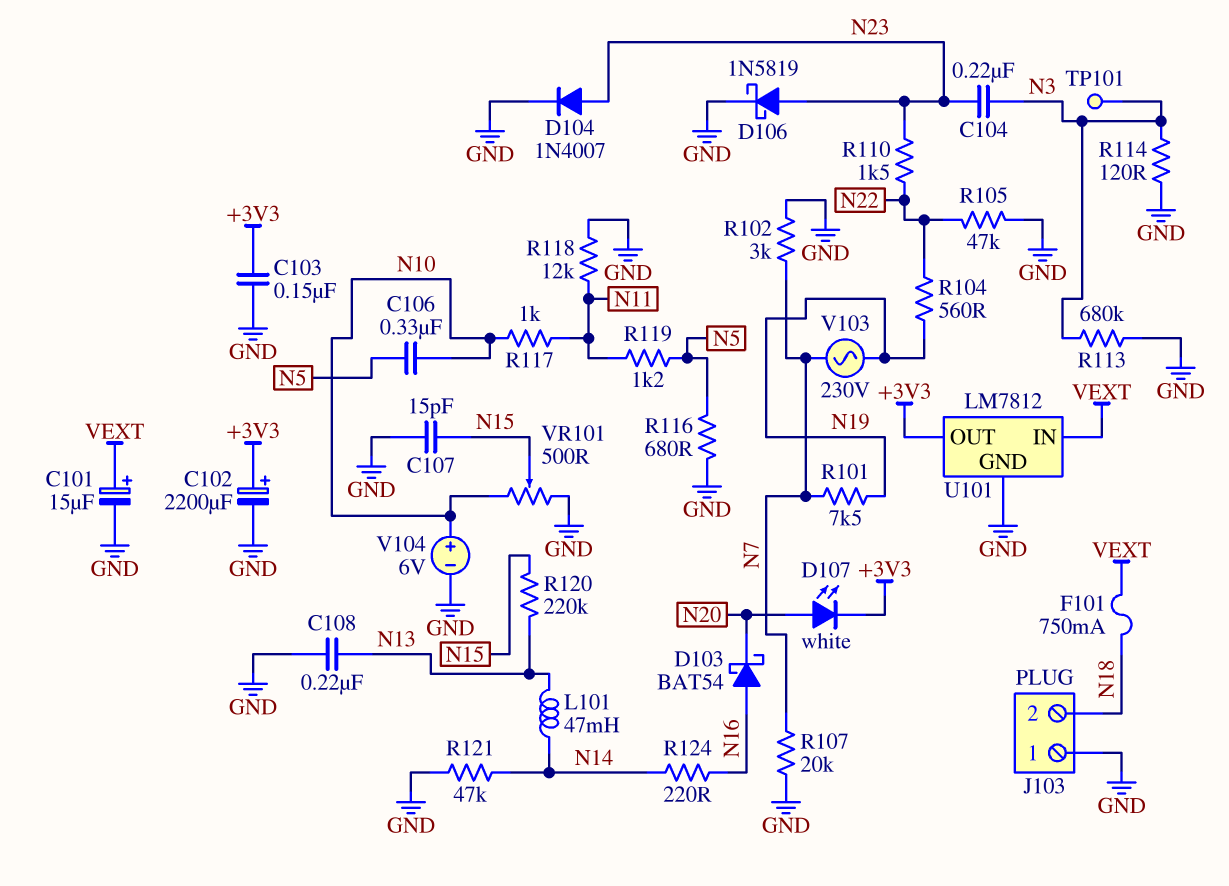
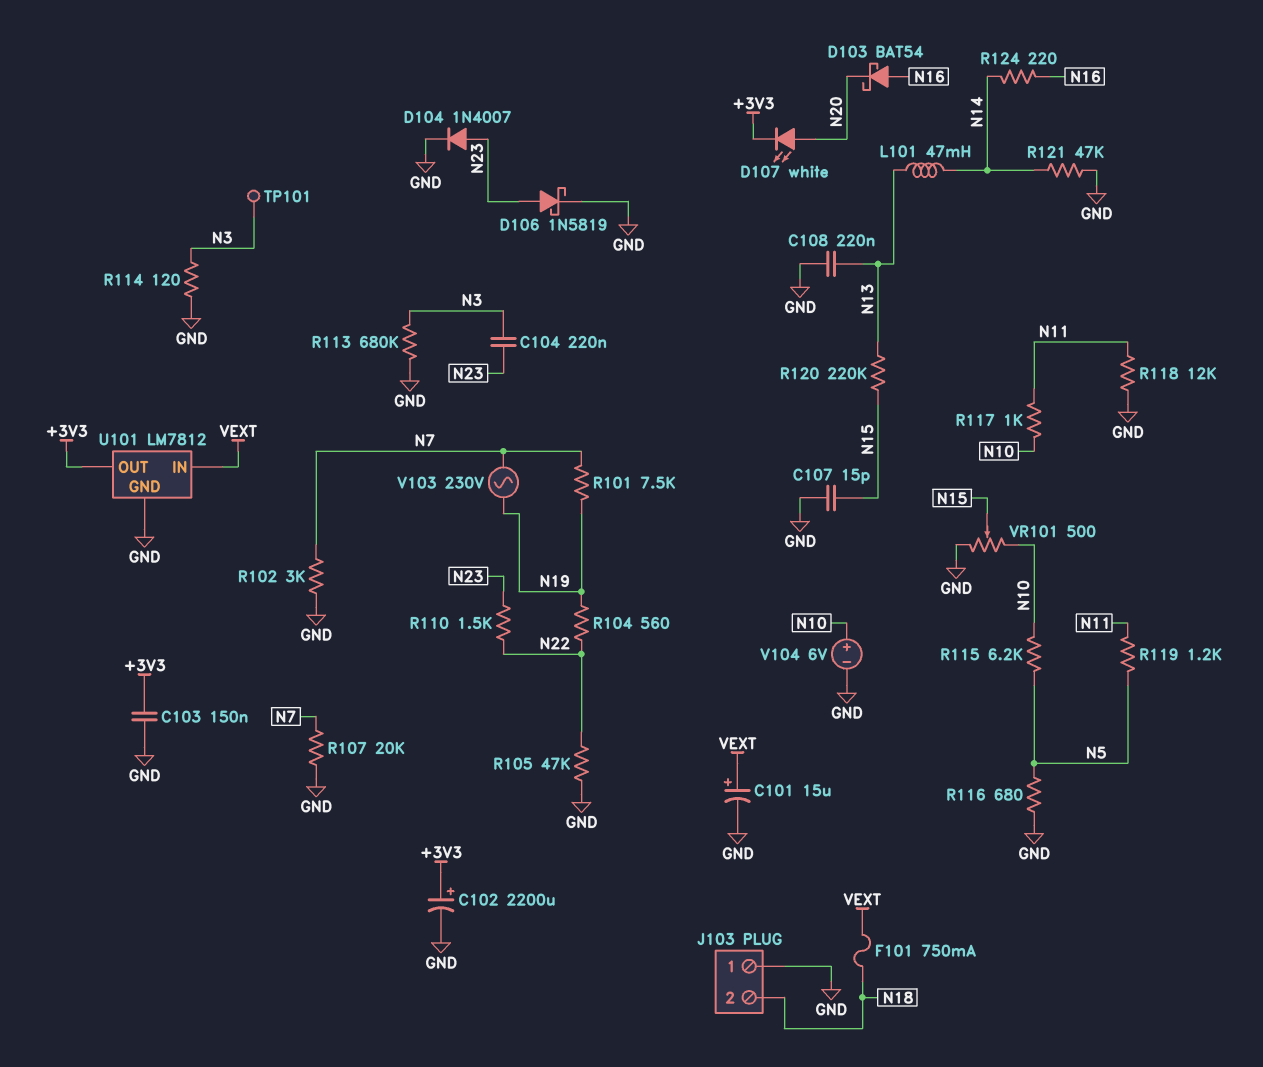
C106: 330nF (N5, N10) -> none
R115: none -> 6.2k (N5, N10)

